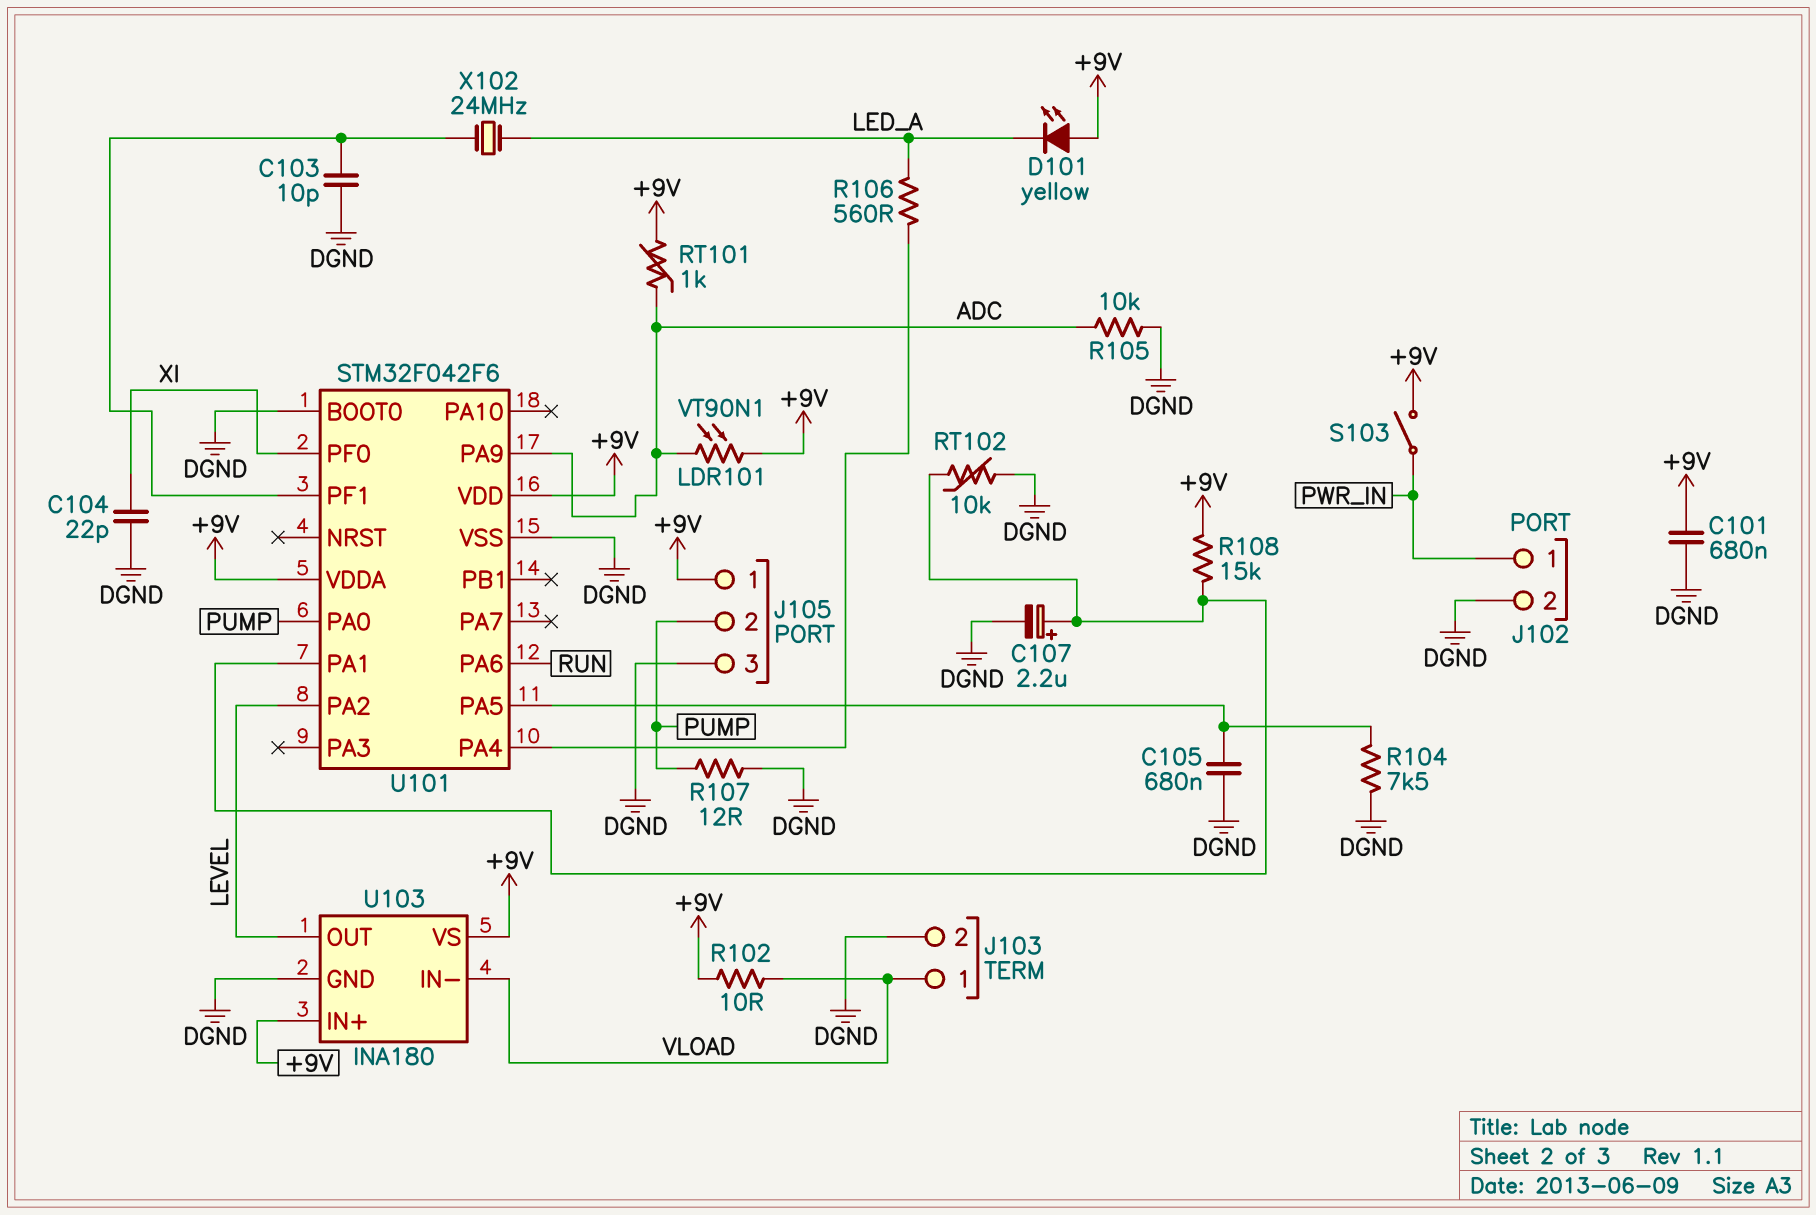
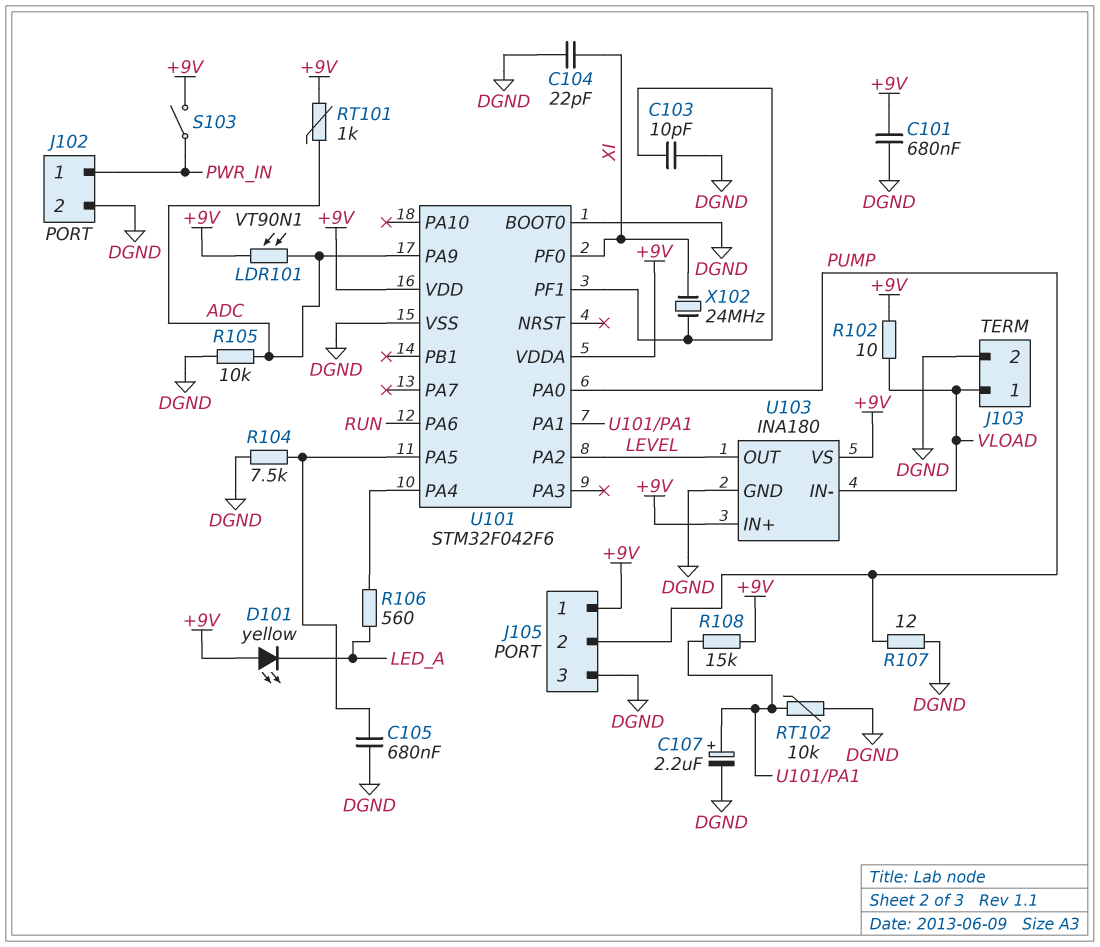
X102: 24MHz (LED_A, U101/PF1) -> 24MHz (U101/PF1, XI)

